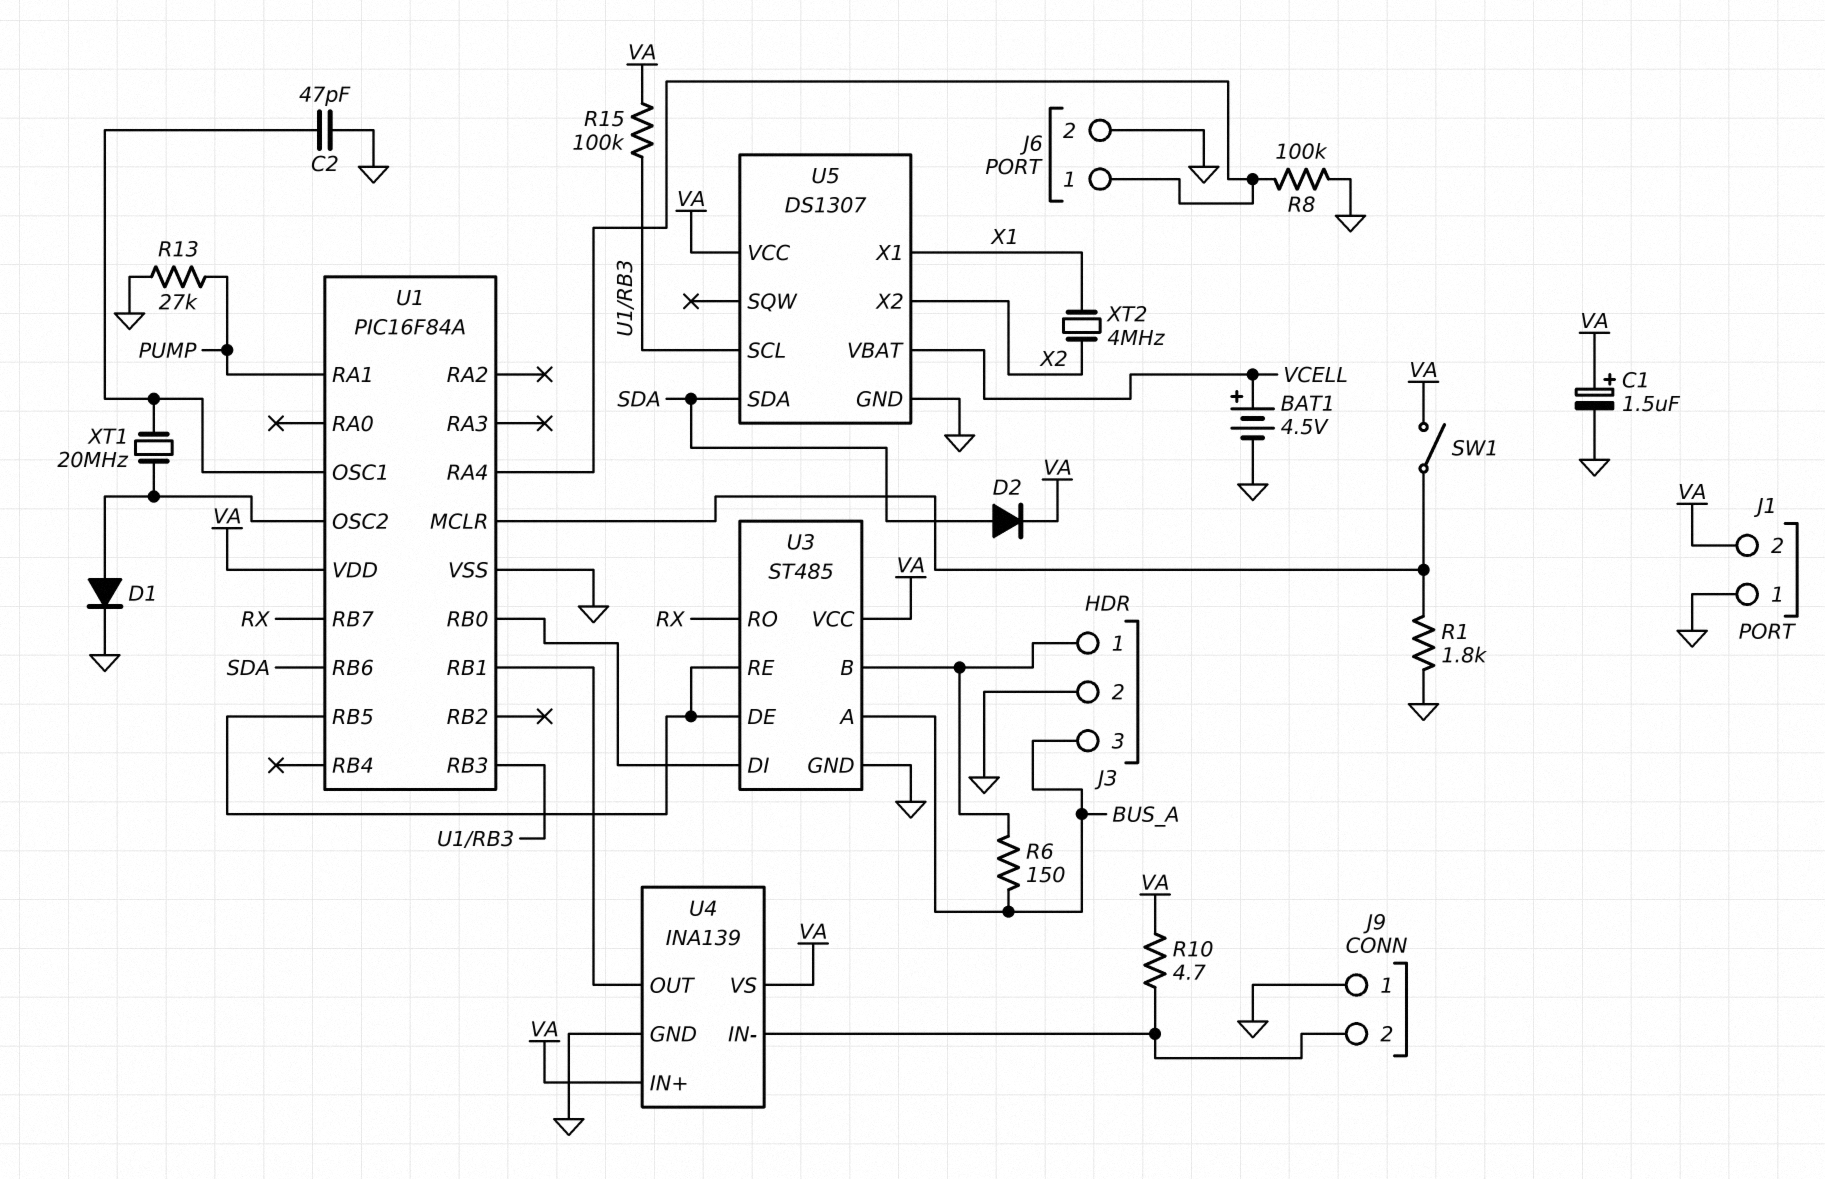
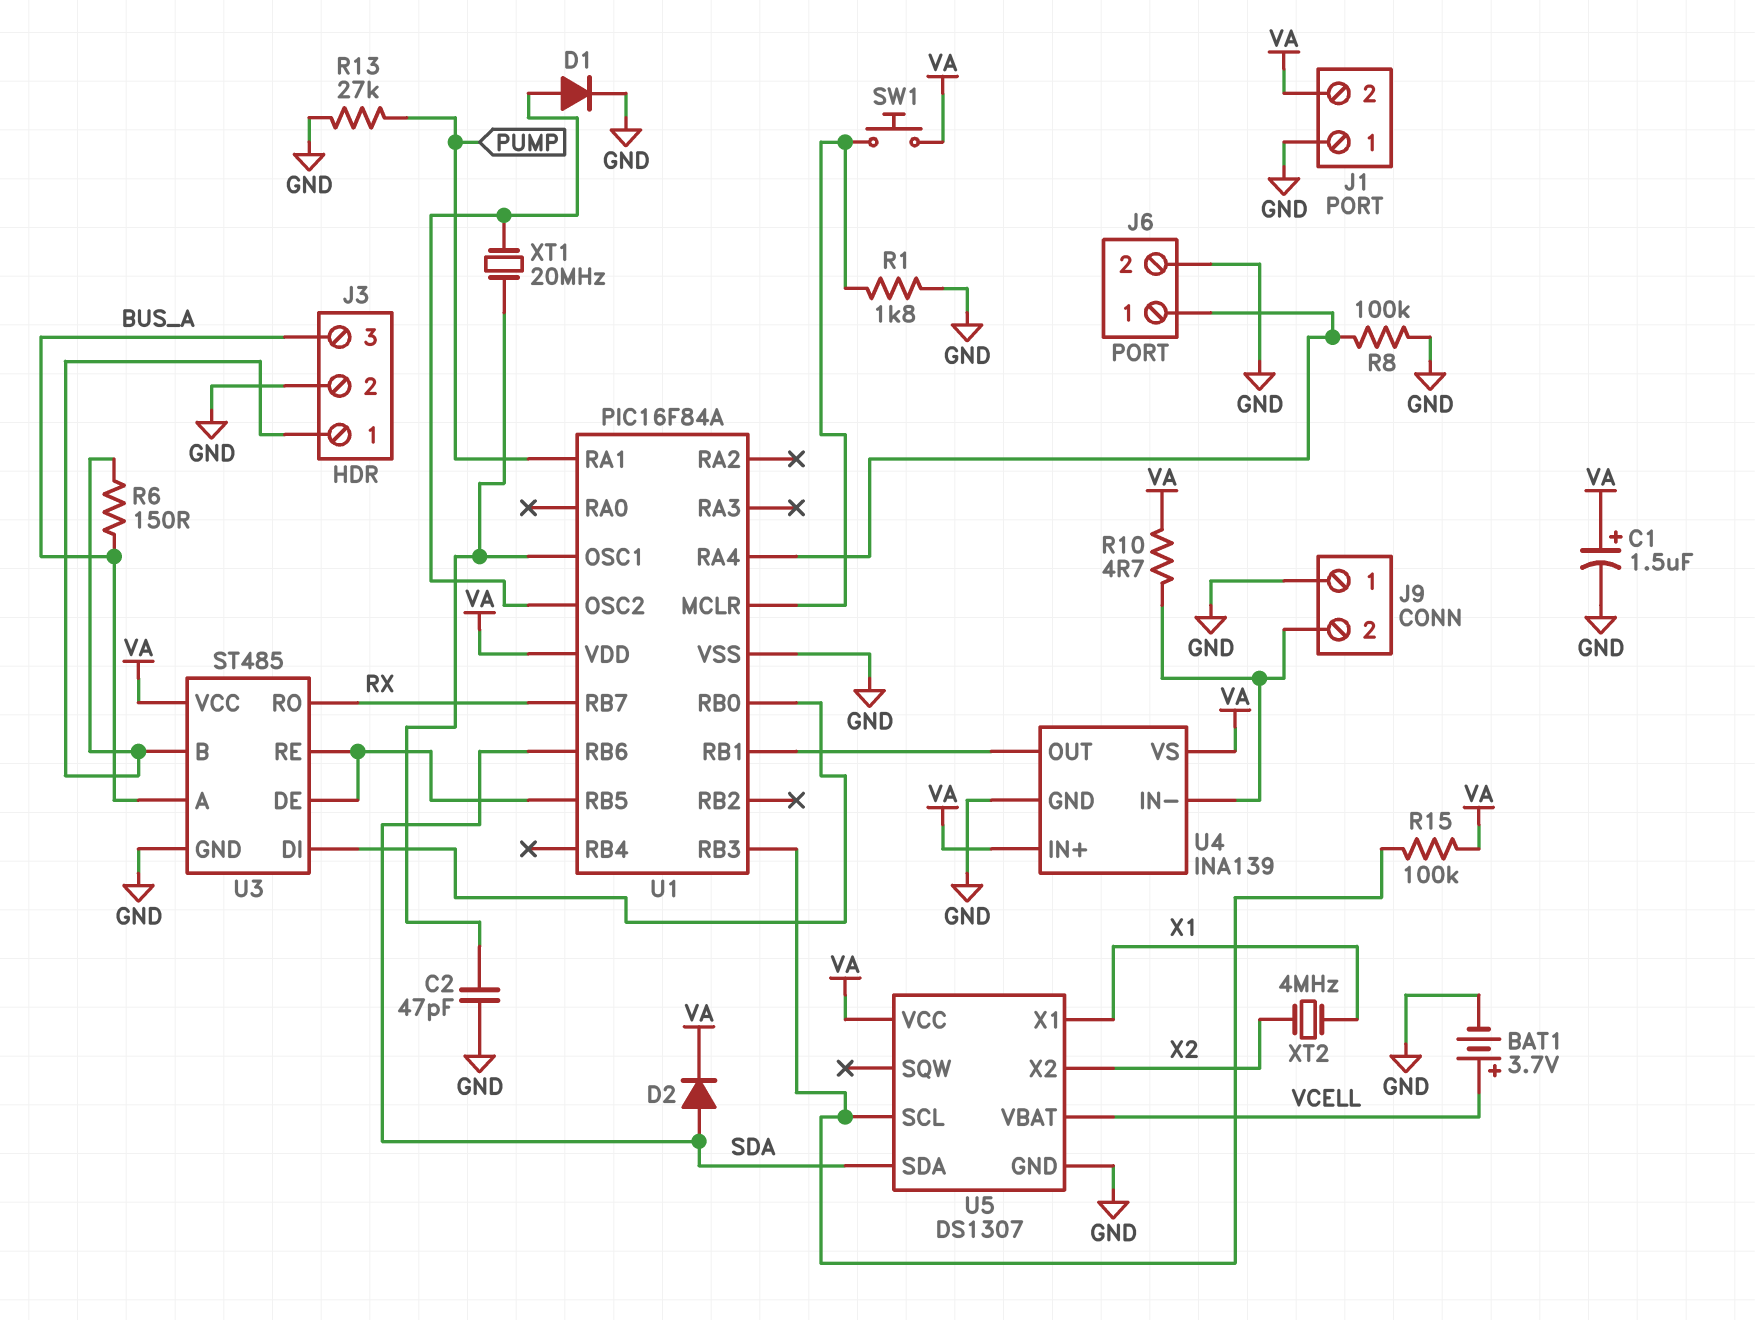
BAT1: 4.5V (plus VCELL, minus GND) -> 3.7V (plus VCELL, minus GND)
SW1: switch (U1/MCLR, VA) -> button (U1/MCLR, VA)

